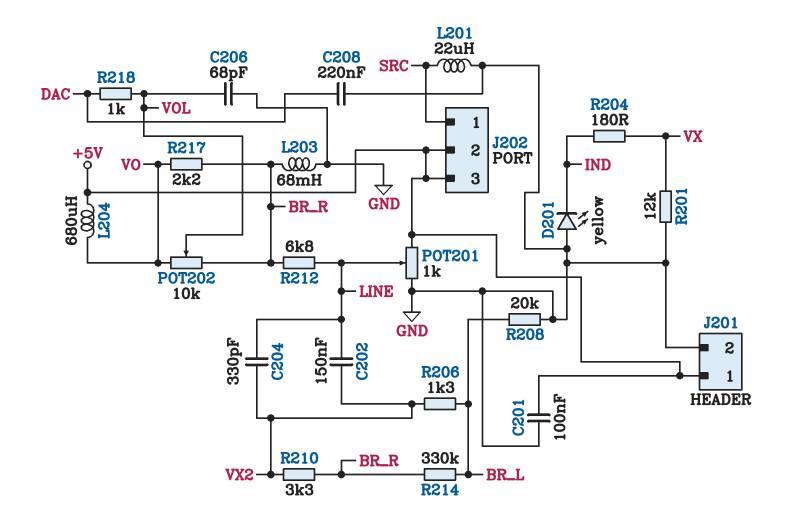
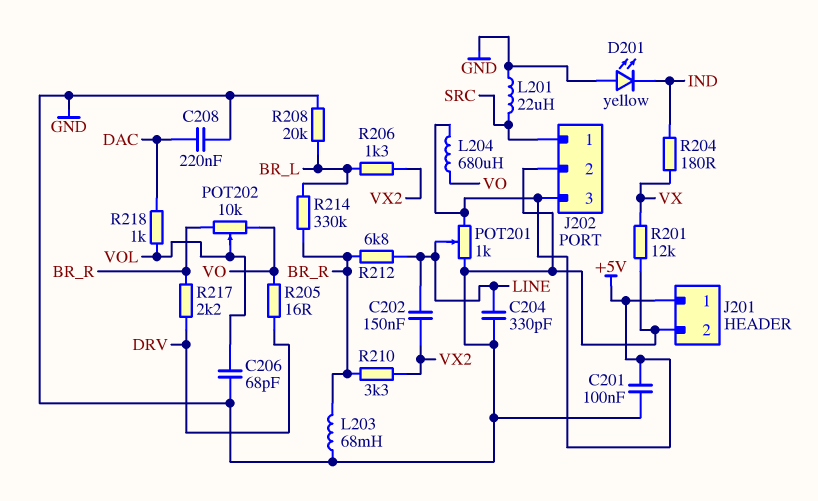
C204: 330pF (LINE, VX2) -> 330pF (GND, LINE)
J202 pin 2: +5V -> GND
R205: none -> 16 (DRV, VO)
R217: 2.2k (BR_R, VO) -> 2.2k (BR_R, DRV)

